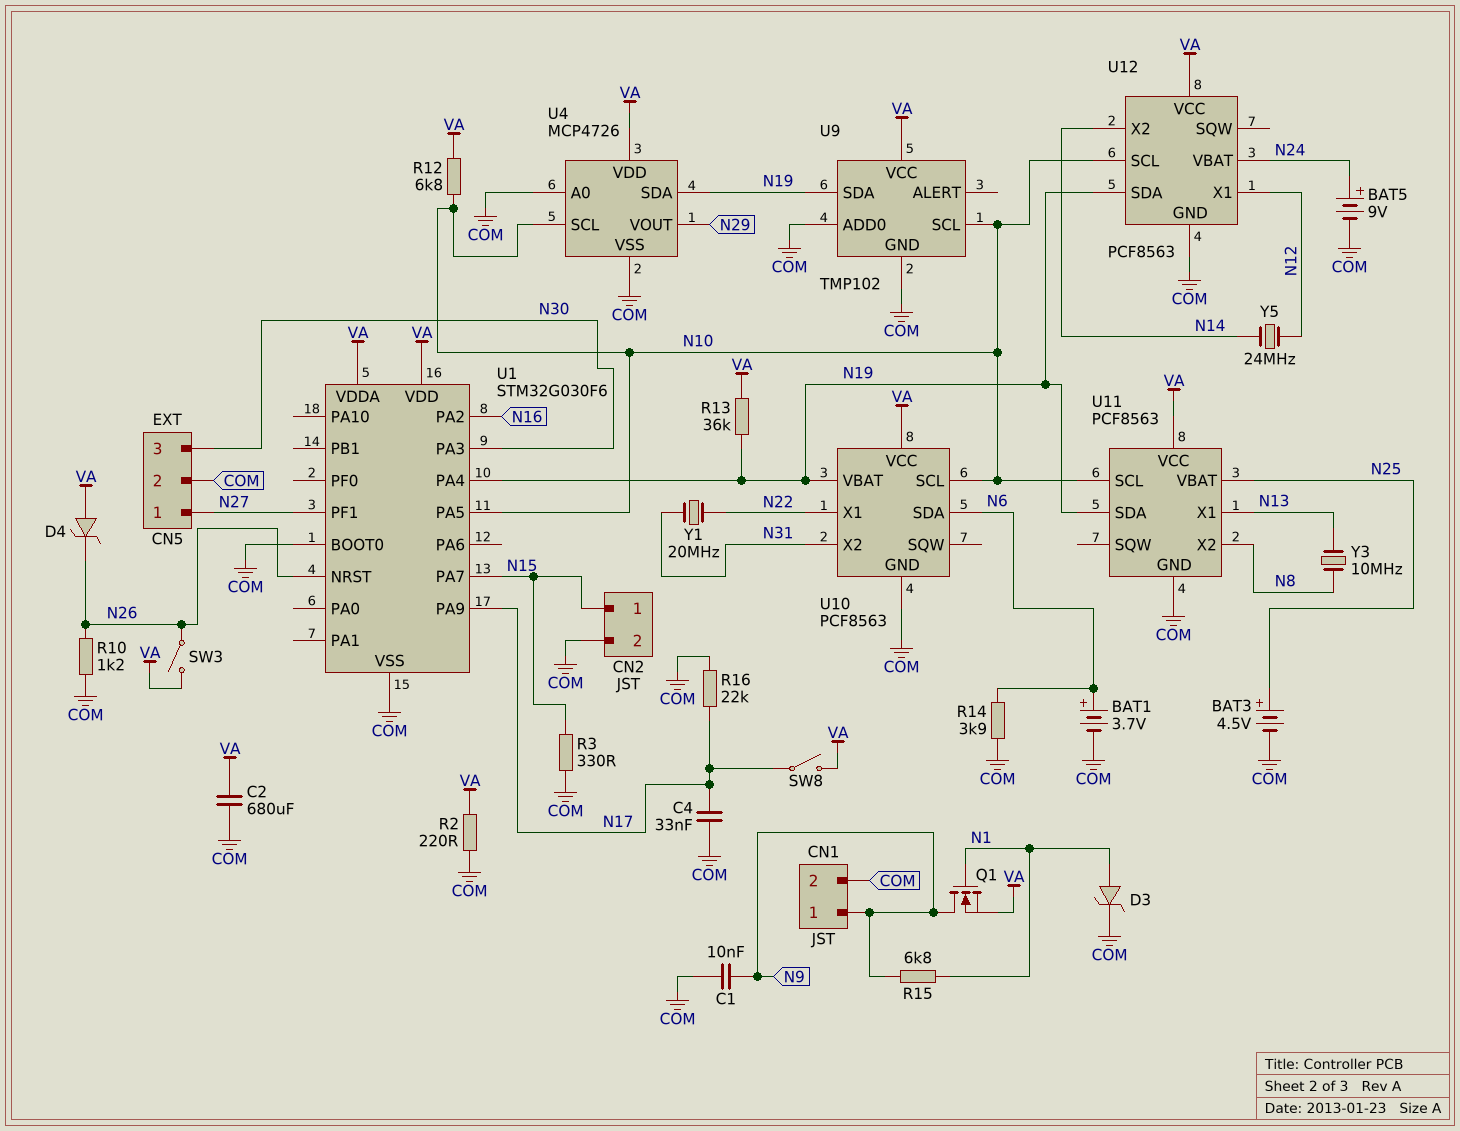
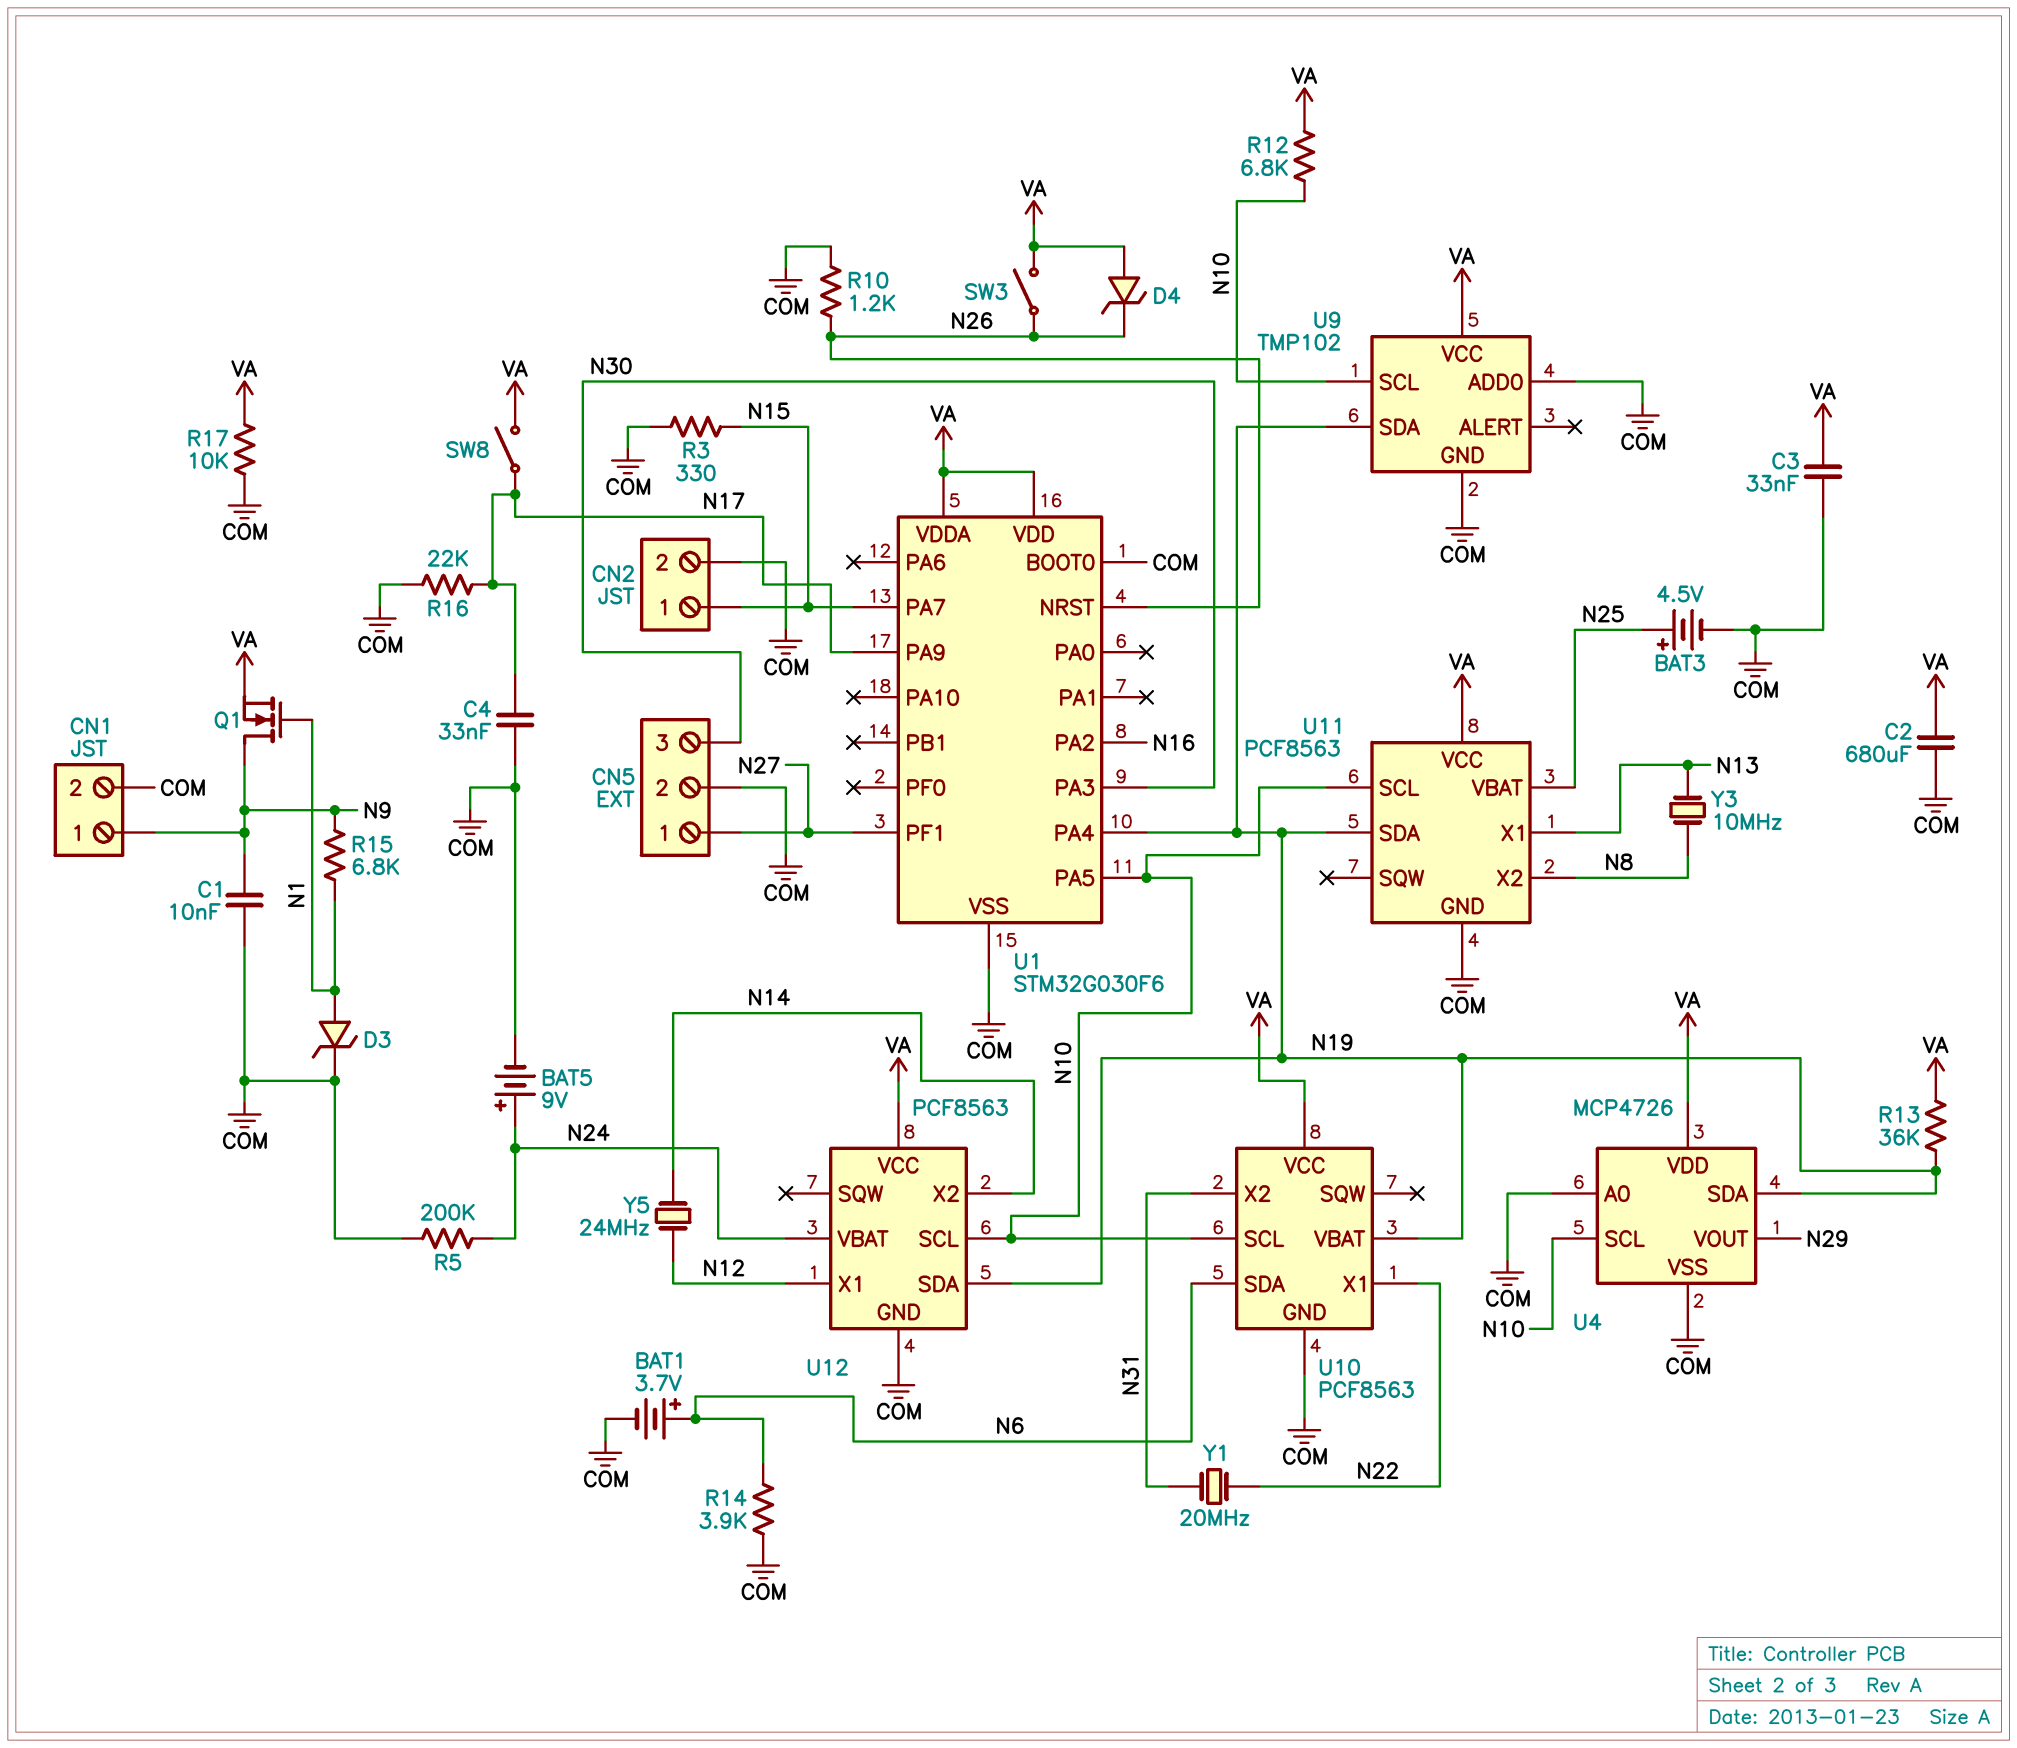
C3: none -> 33nF (COM, VA)
R2: 220 (COM, VA) -> none
R5: none -> 200k (COM, N24)
R17: none -> 10k (COM, VA)

